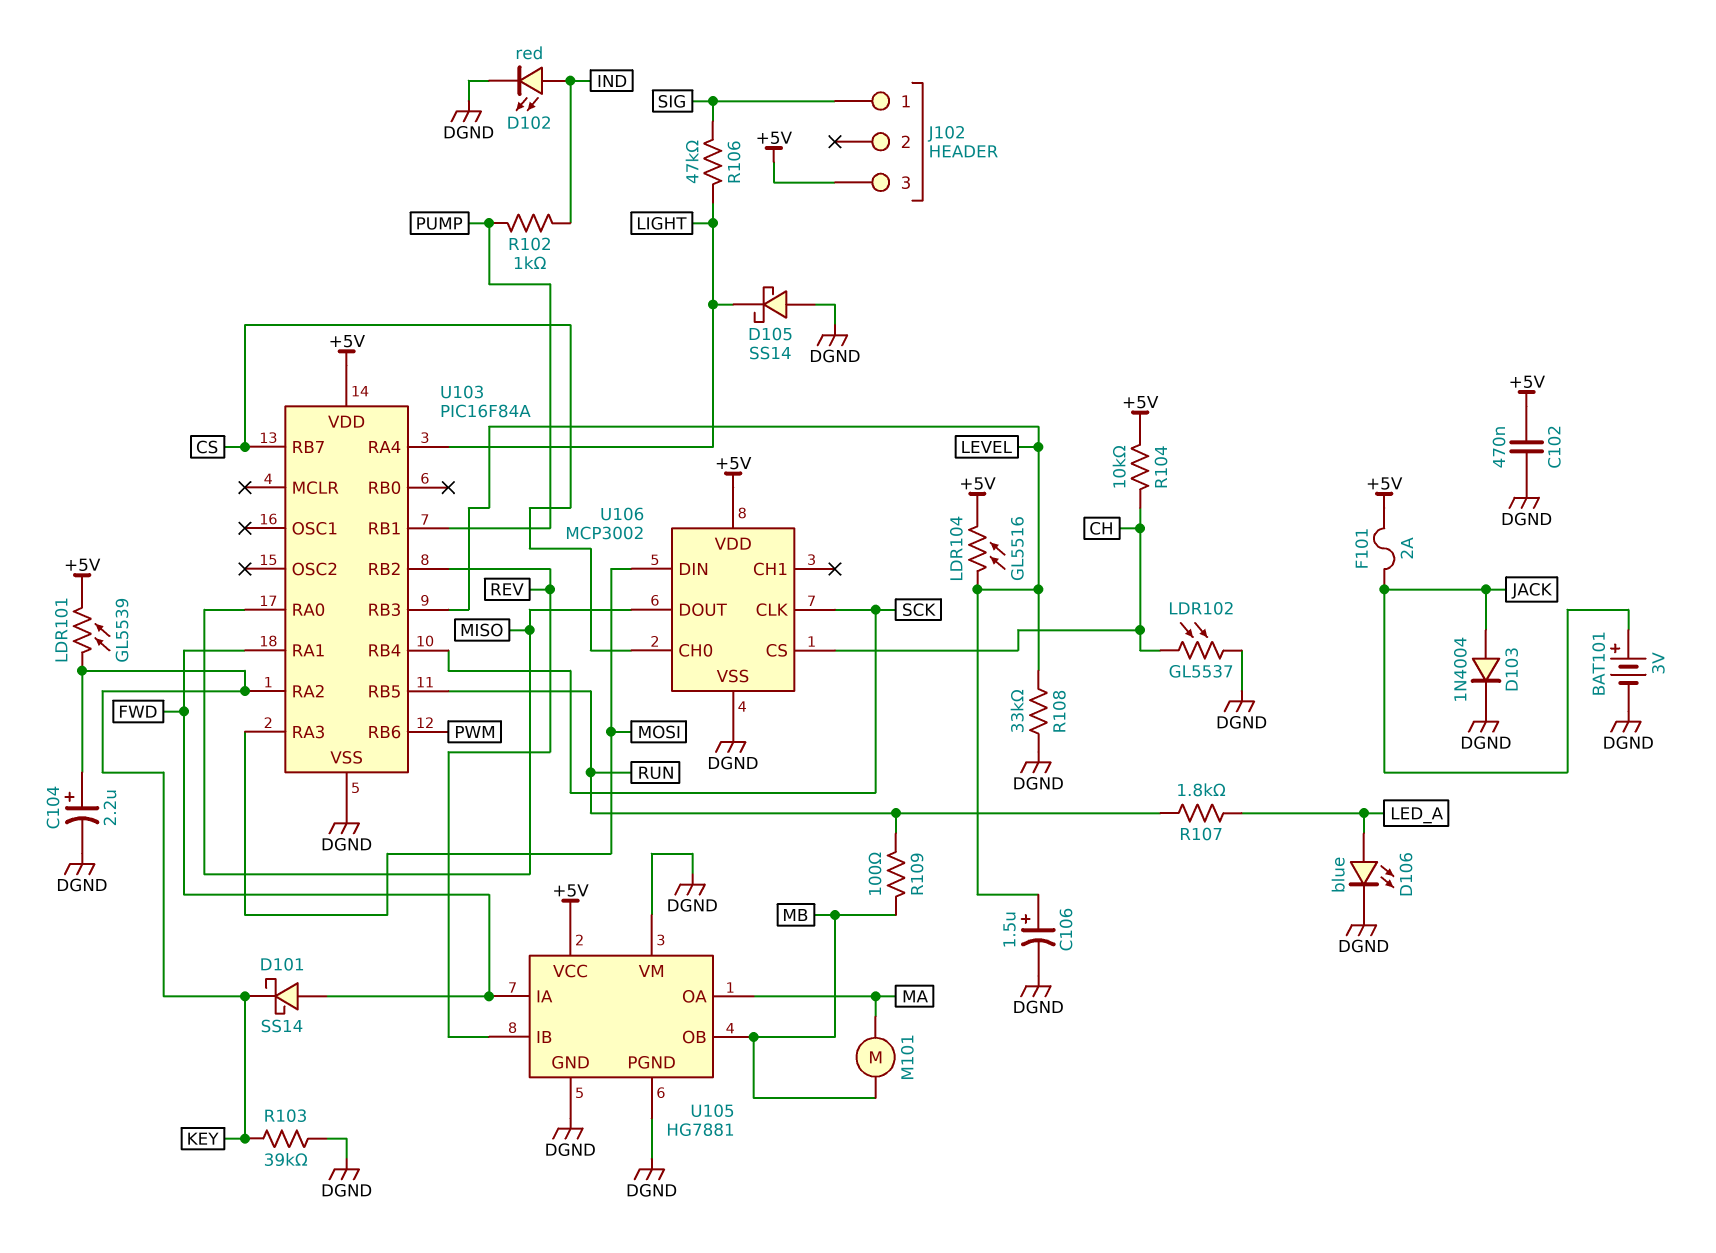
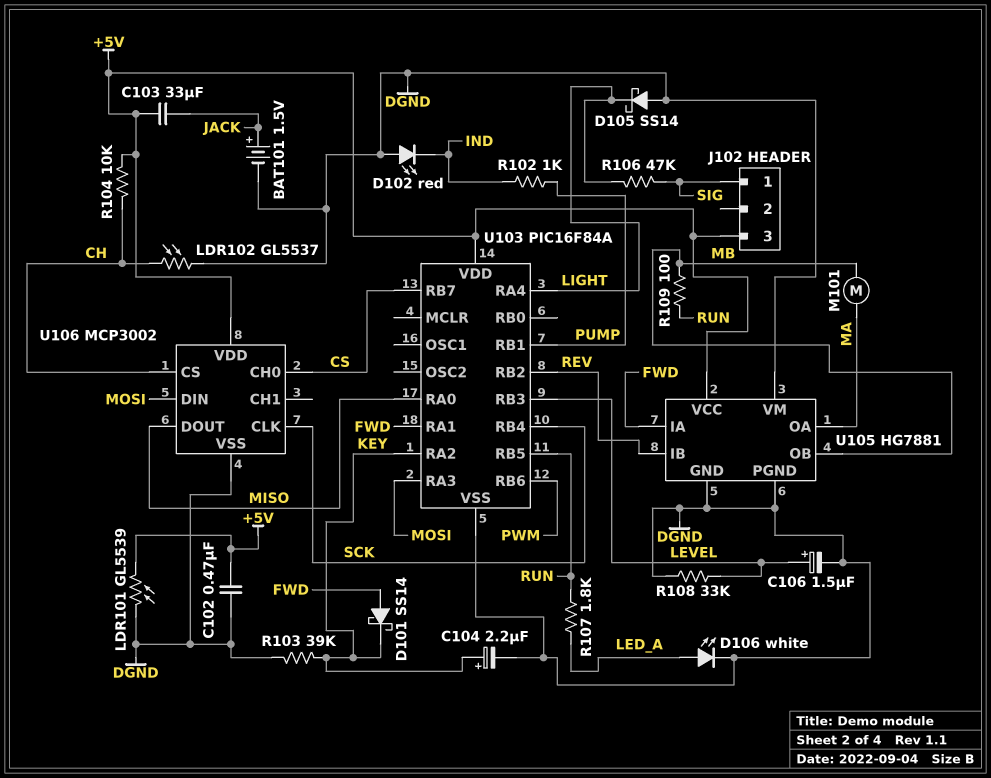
BAT101: 3V (plus JACK, minus DGND) -> 1.5V (plus JACK, minus DGND)
C103: none -> 33uF (+5V, JACK)
D102: LED red (A IND, K DGND) -> LED red (A DGND, K IND)
D103: diode 1N4004 (A JACK, K DGND) -> none
D106: LED blue (A LED_A, K DGND) -> LED white (A LED_A, K DGND)
F101: 2A (+5V, JACK) -> none
LDR101: GL5539 (+5V, KEY) -> GL5539 (+5V, DGND)
LDR104: GL5516 (+5V, LEVEL) -> none

